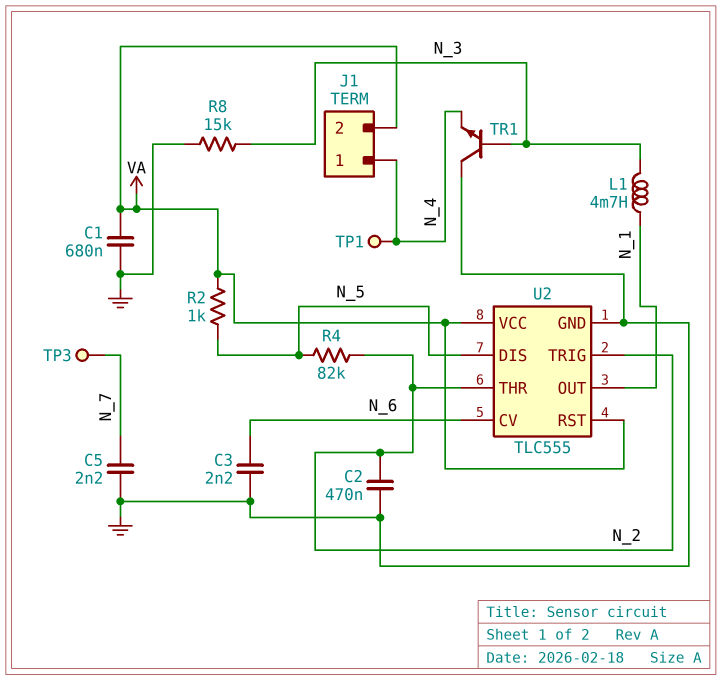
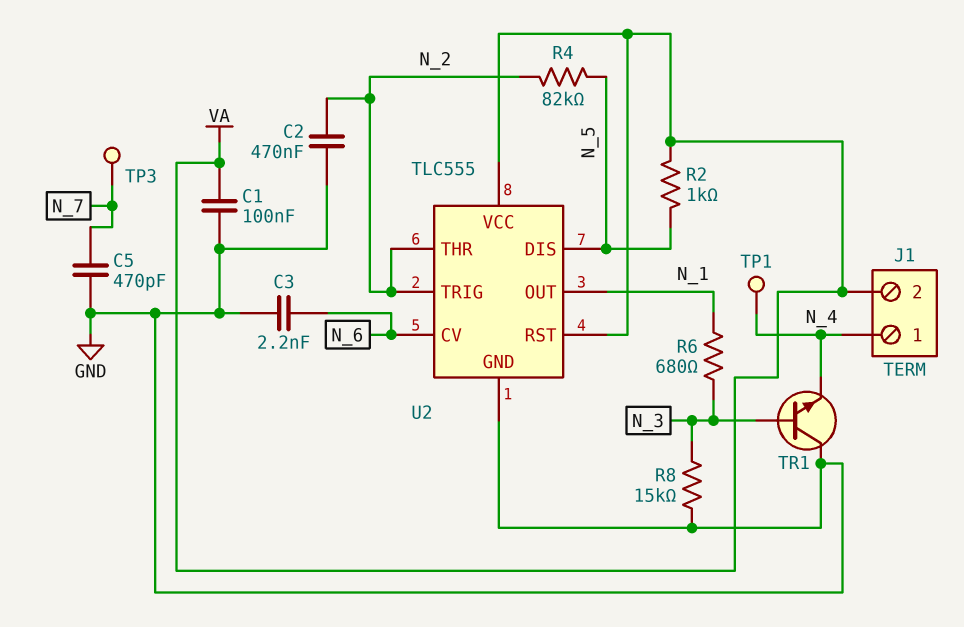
C1: 680nF (GND, VA) -> 100nF (GND, VA)
C5: 2.2nF (GND, N_7) -> 470pF (GND, N_7)
L1: 4.7mH (N_1, N_3) -> none
R6: none -> 680 (N_1, N_3)

